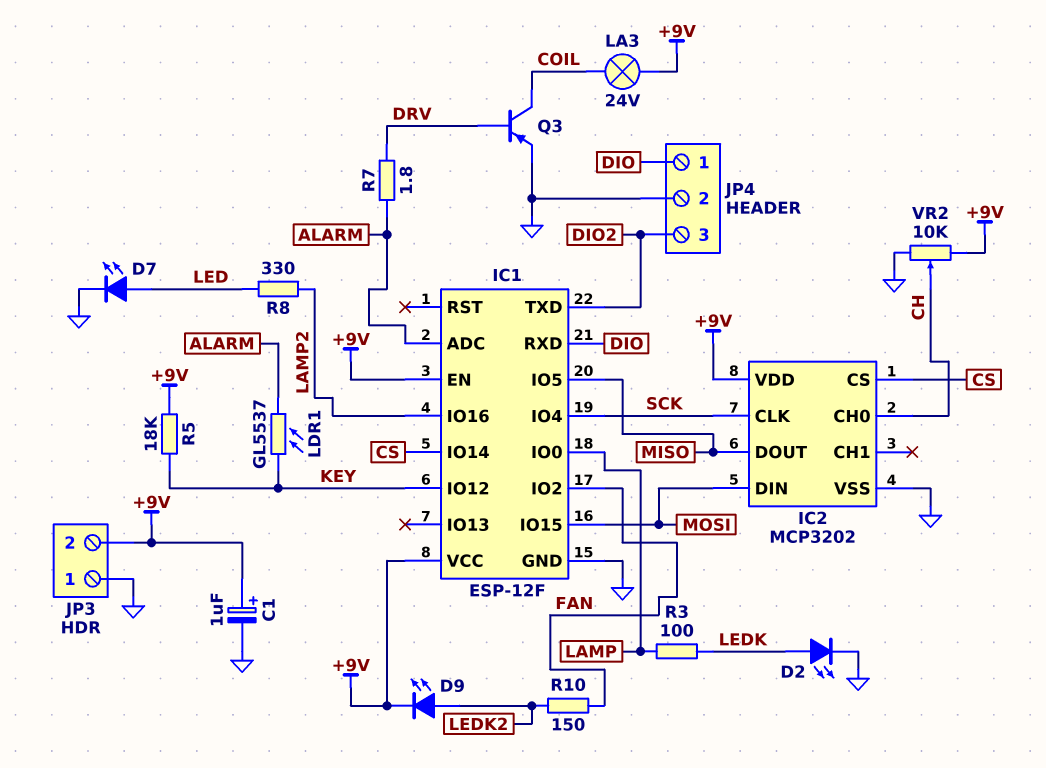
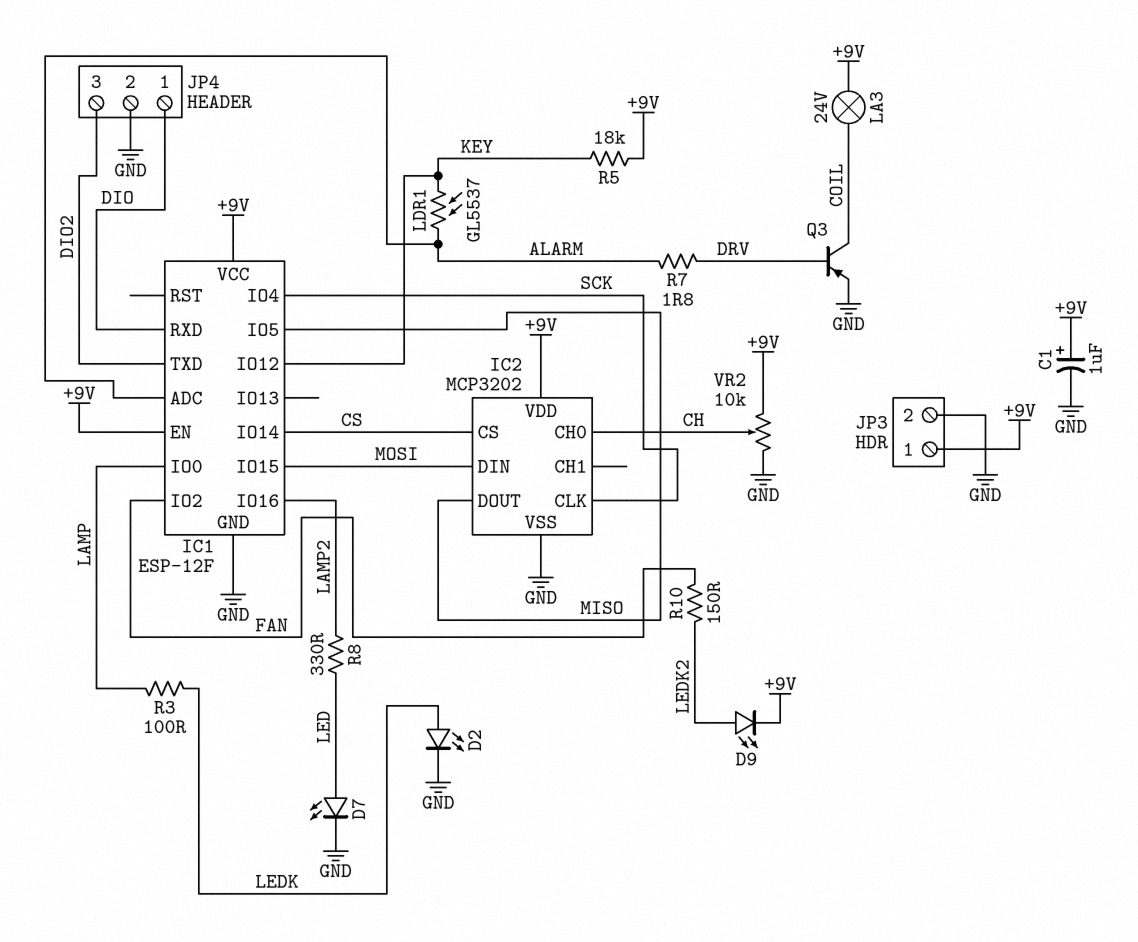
JP3 pin 1: GND -> +9V
JP3 pin 2: +9V -> GND

